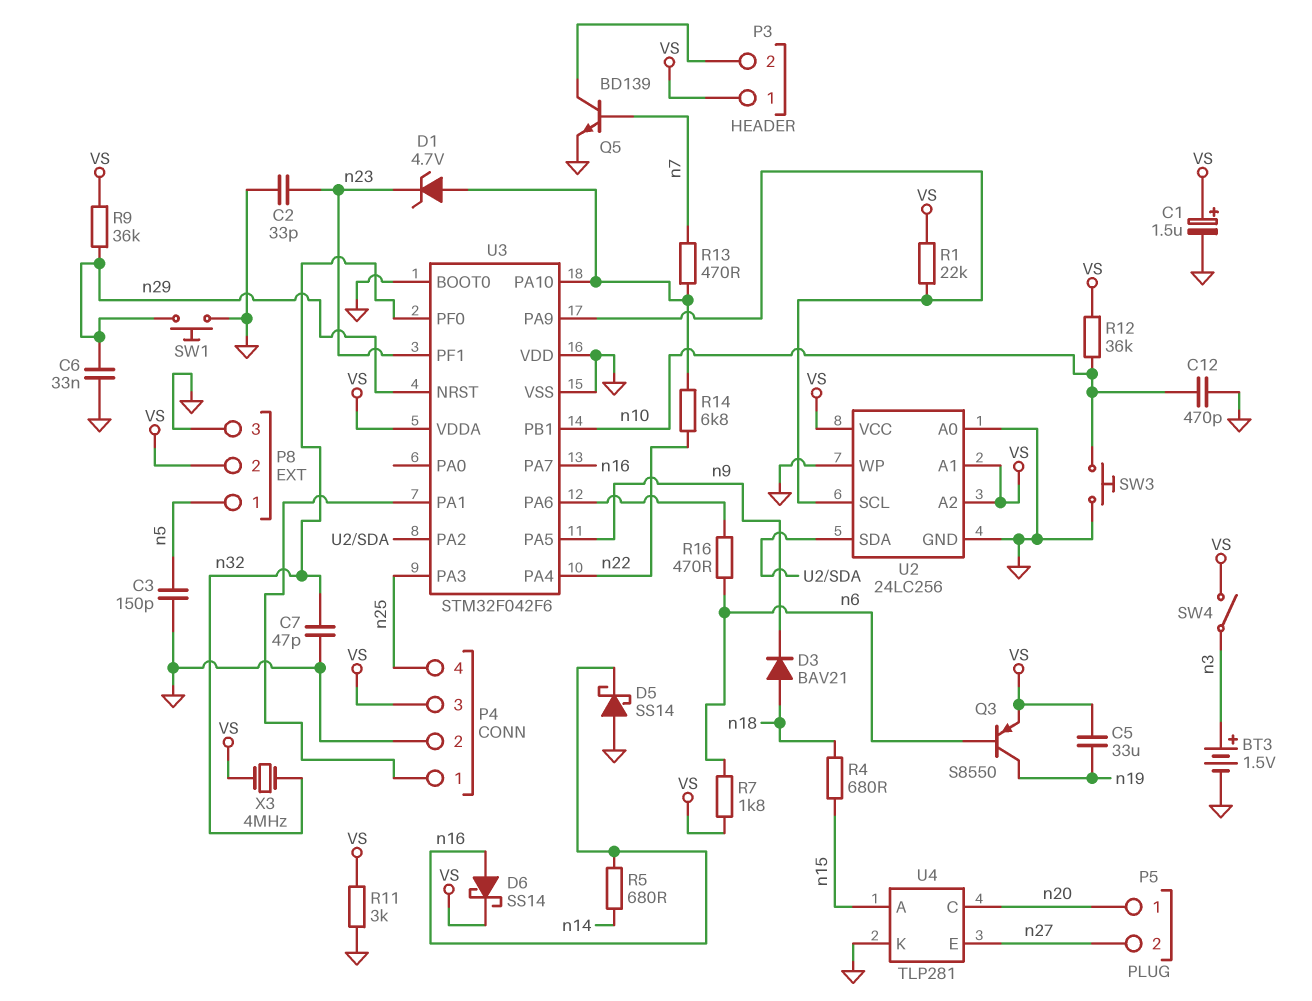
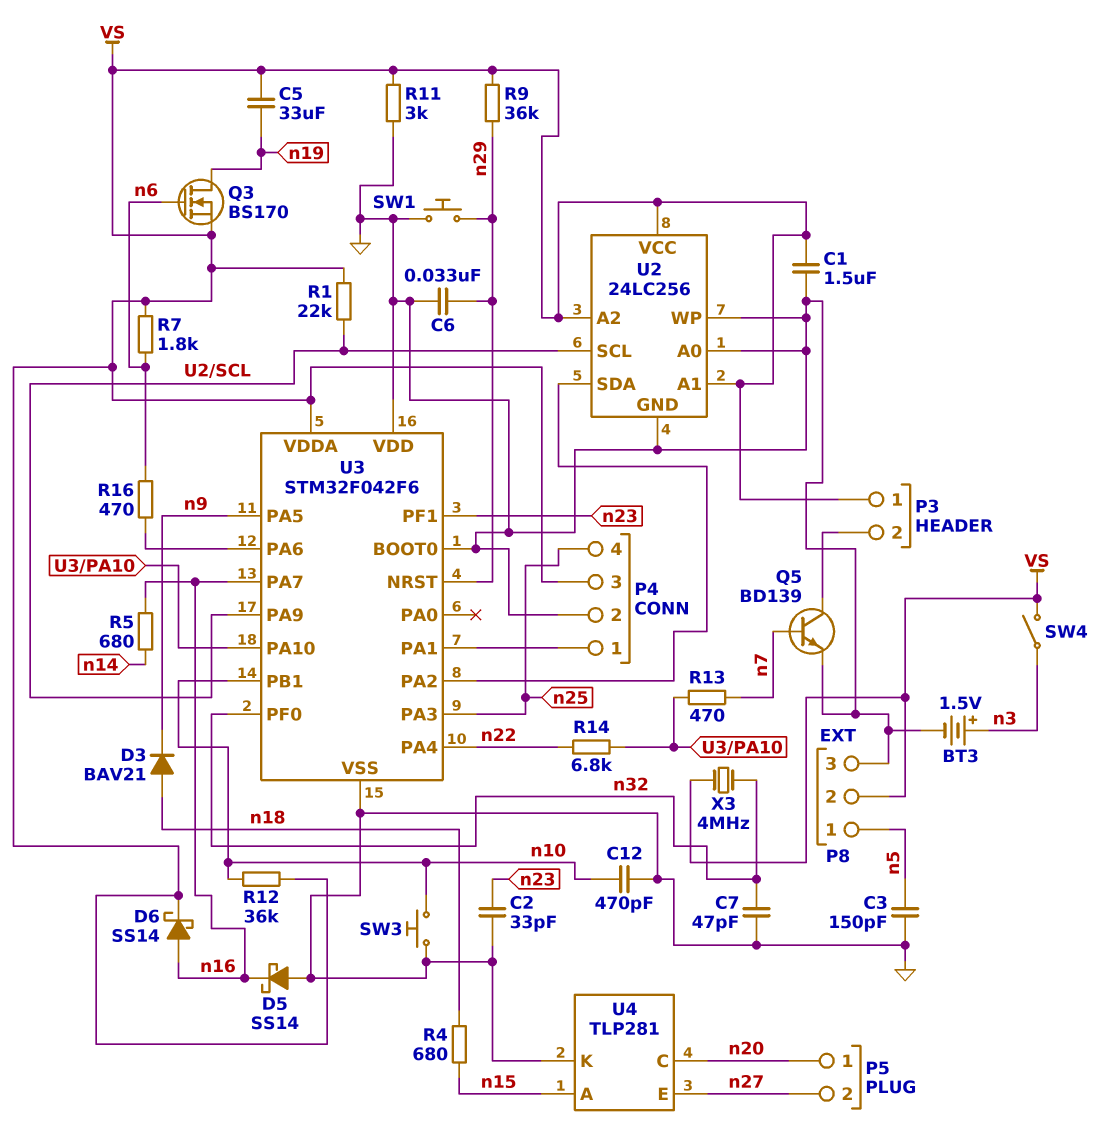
C1: 1.5uF (plus VS, minus GND) -> 1.5uF (GND, VS)
D1: zener 4.7V (A U3/PA10, K n23) -> none
Q3: PNP S8550 (B n6, C n19, E VS) -> NMOS BS170 (G n6, D n19, S VS)

